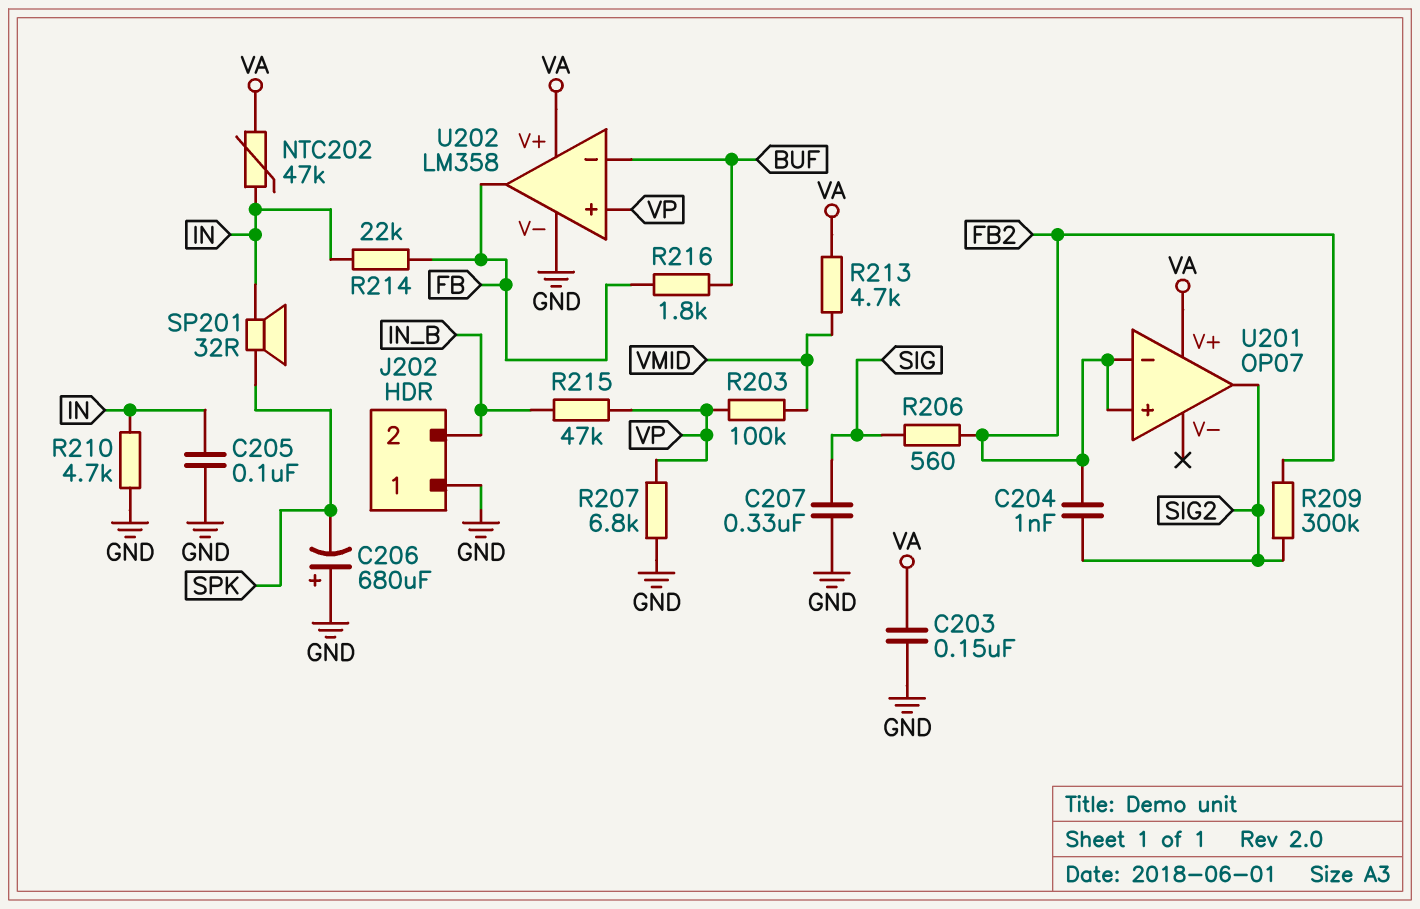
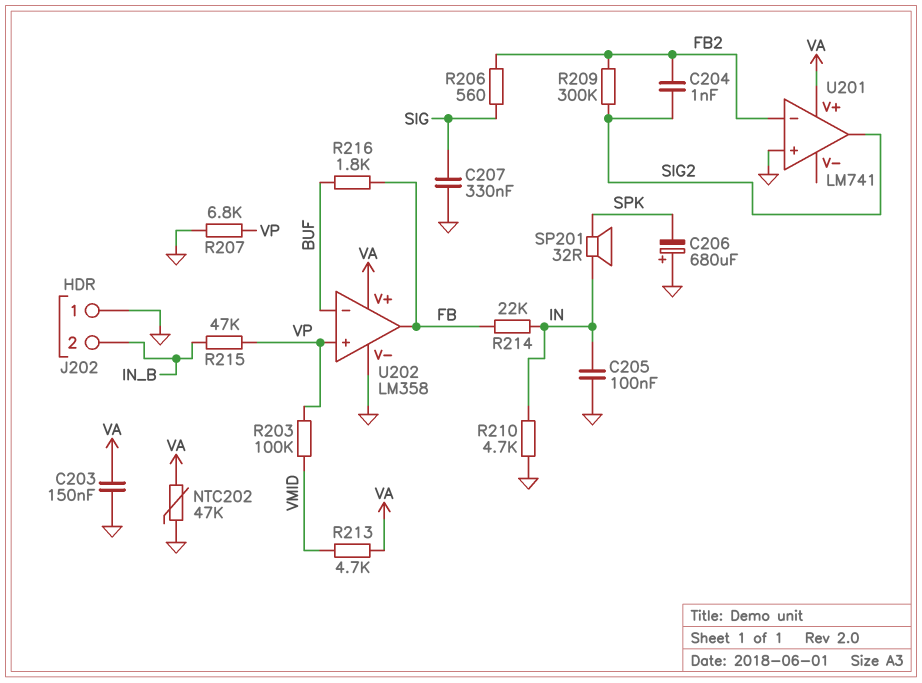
NTC202: 47k (IN, VA) -> 47k (GND, VA)
U201: OP07 -> LM741
U201 pin in+: FB2 -> GND

